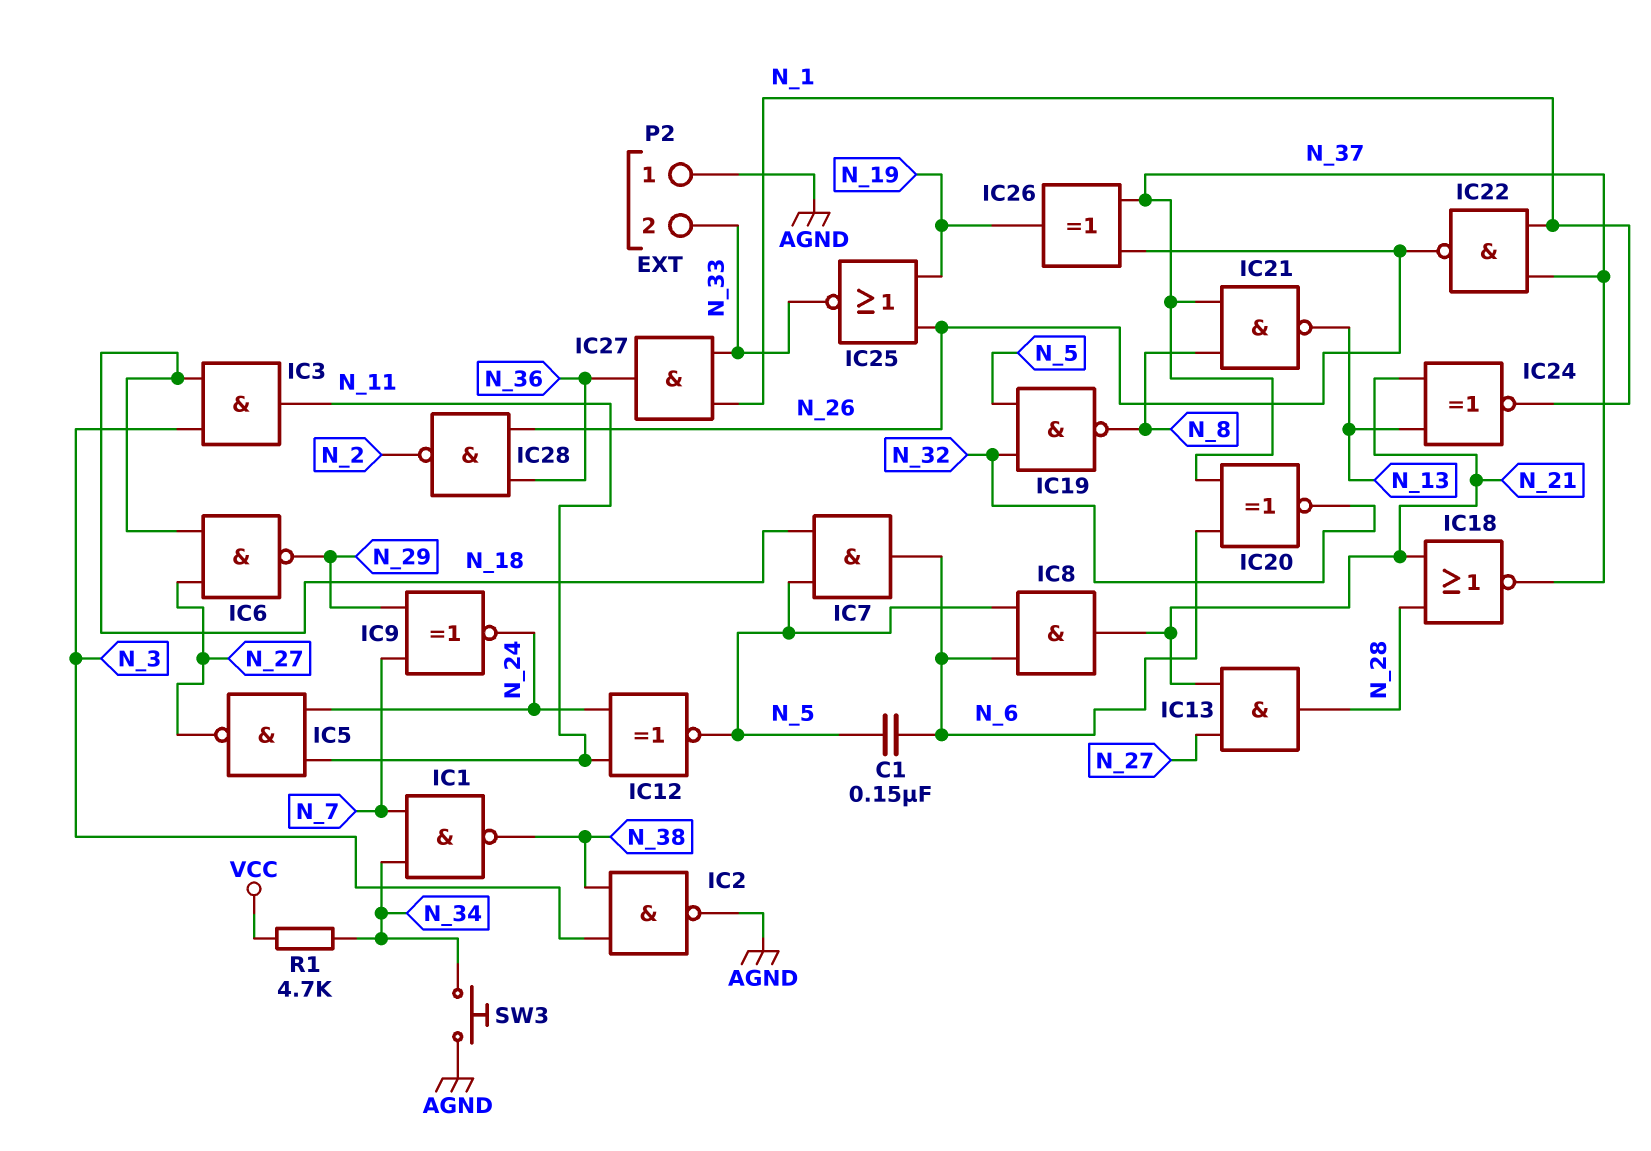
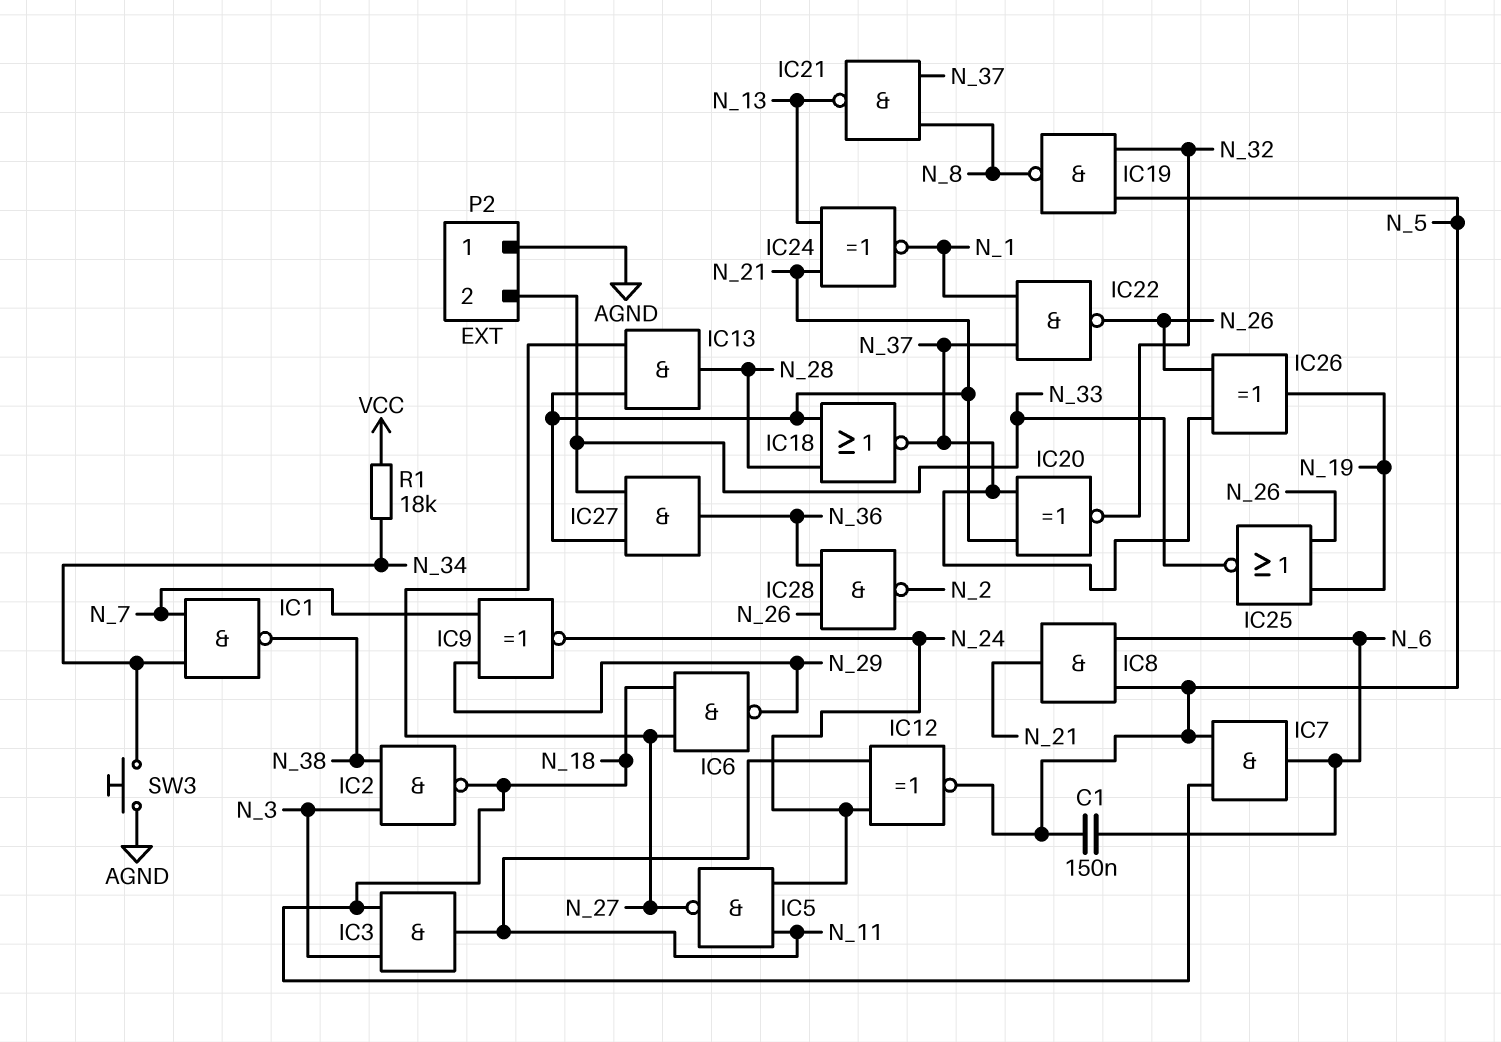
IC2: NAND (in N_3, in N_38, out AGND) -> NAND (in N_3, in N_38, out N_18)
IC20: XNOR (in N_6, in N_37, out N_32) -> XNOR (in N_21, in N_37, out N_32)
IC27: AND (in N_1, in N_33, out N_36) -> AND (in N_21, in N_33, out N_36)
R1: 4.7k (N_34, VCC) -> 18k (N_34, VCC)

